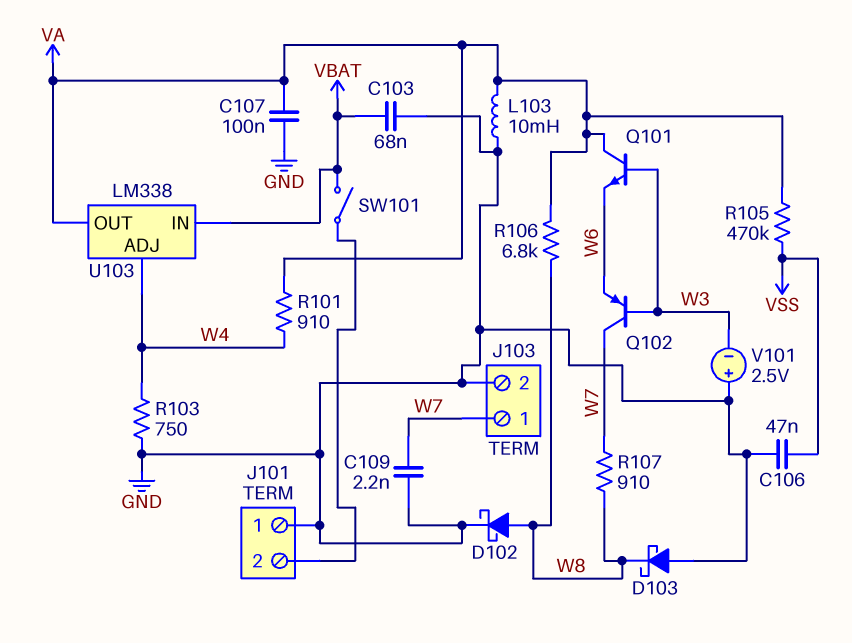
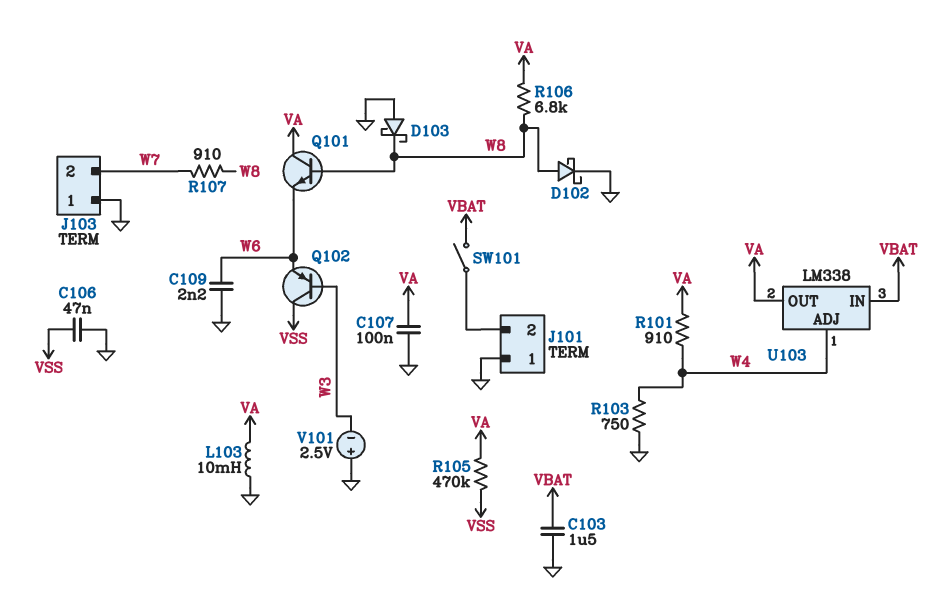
C103: 68nF (GND, VBAT) -> 1.5uF (GND, VBAT)
C109: 2.2nF (GND, W7) -> 2.2nF (GND, W6)
J103 pin 1: W7 -> GND
J103 pin 2: GND -> W7
Q101: NPN (B W3, C VA, E W6) -> NPN (B W8, C VA, E W6)
Q102: PNP (B W3, C W7, E W6) -> PNP (B W3, C VSS, E W6)

